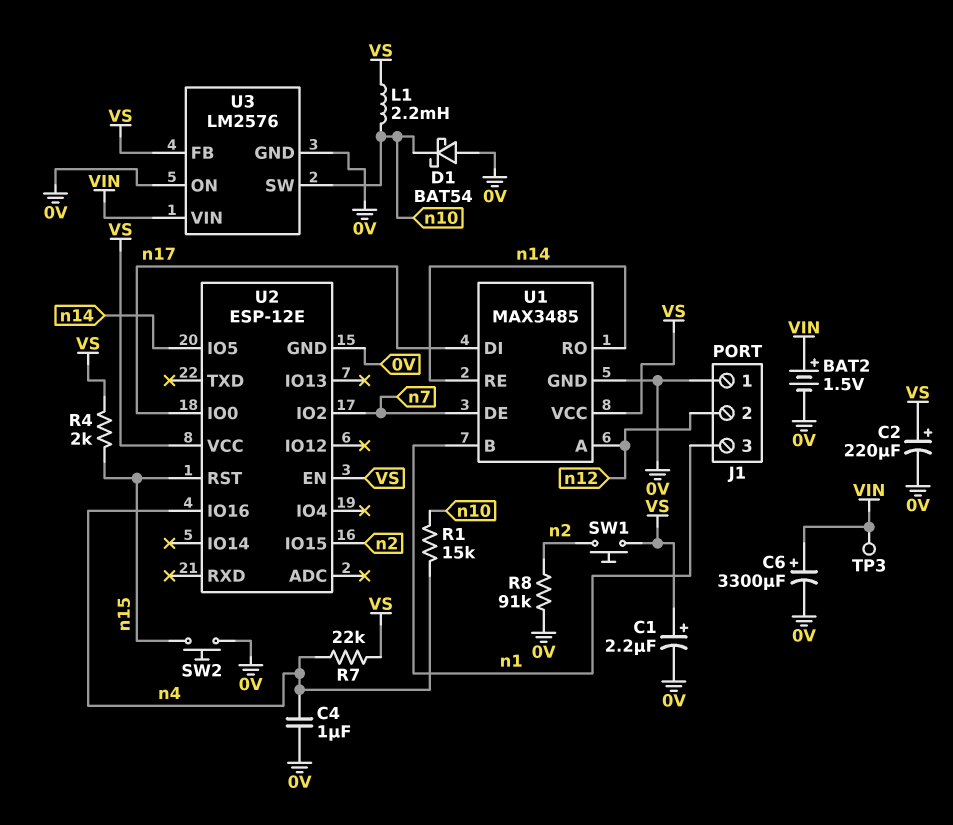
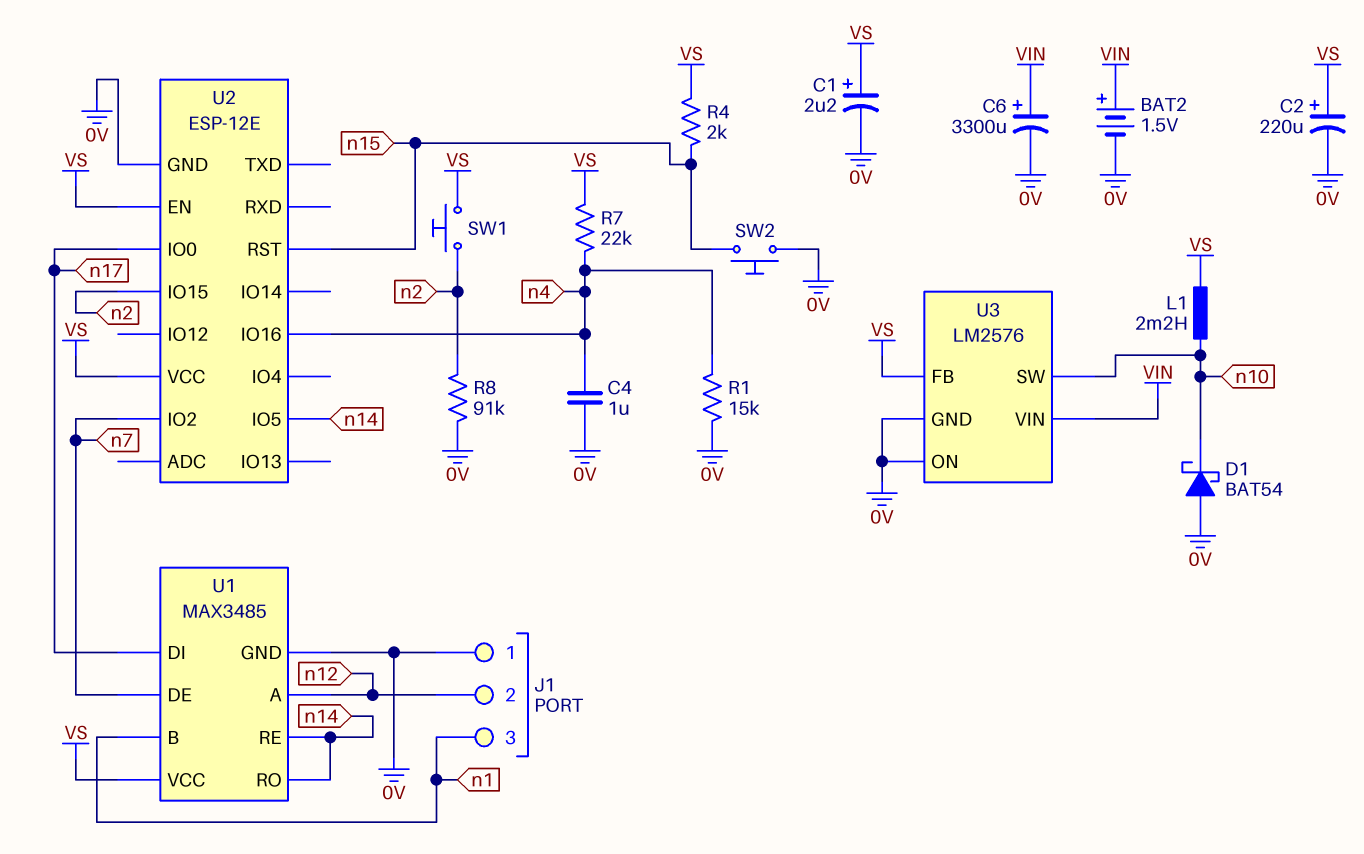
R1: 15k (n4, n10) -> 15k (0V, n4)
TP3: test point (VIN) -> none

